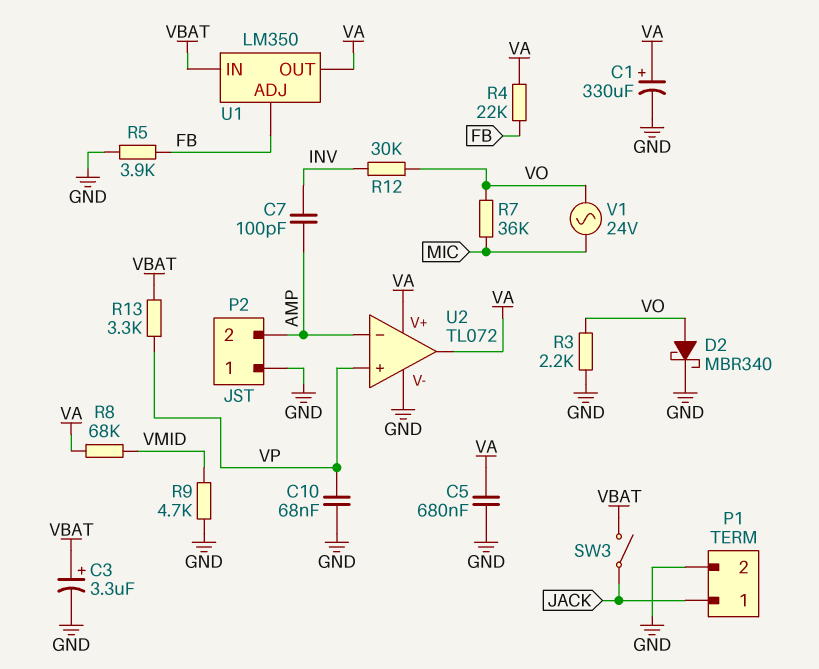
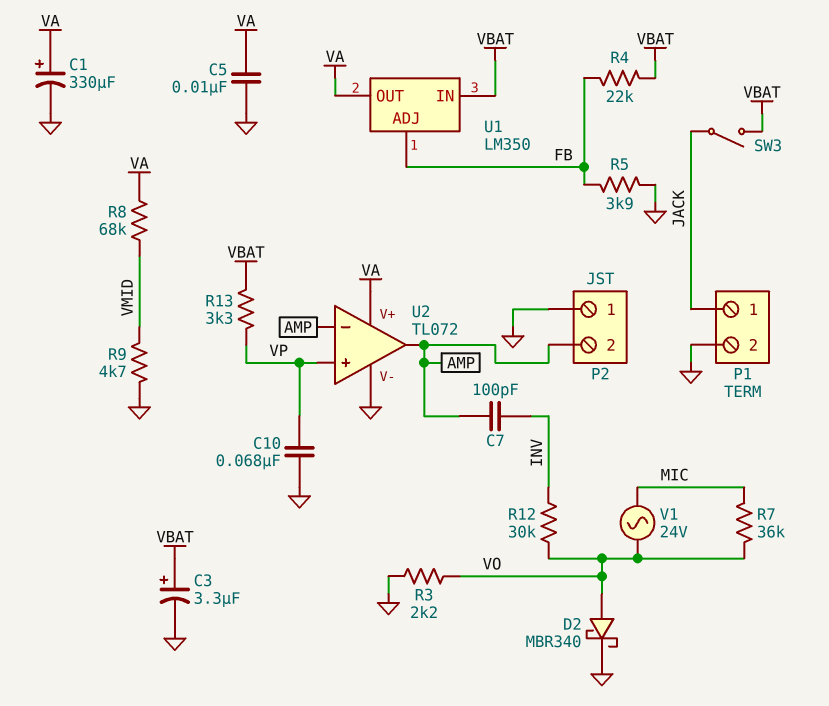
C5: 680nF (GND, VA) -> 10nF (GND, VA)
R4: 22k (FB, VA) -> 22k (FB, VBAT)
U2 pin out: VA -> AMP

